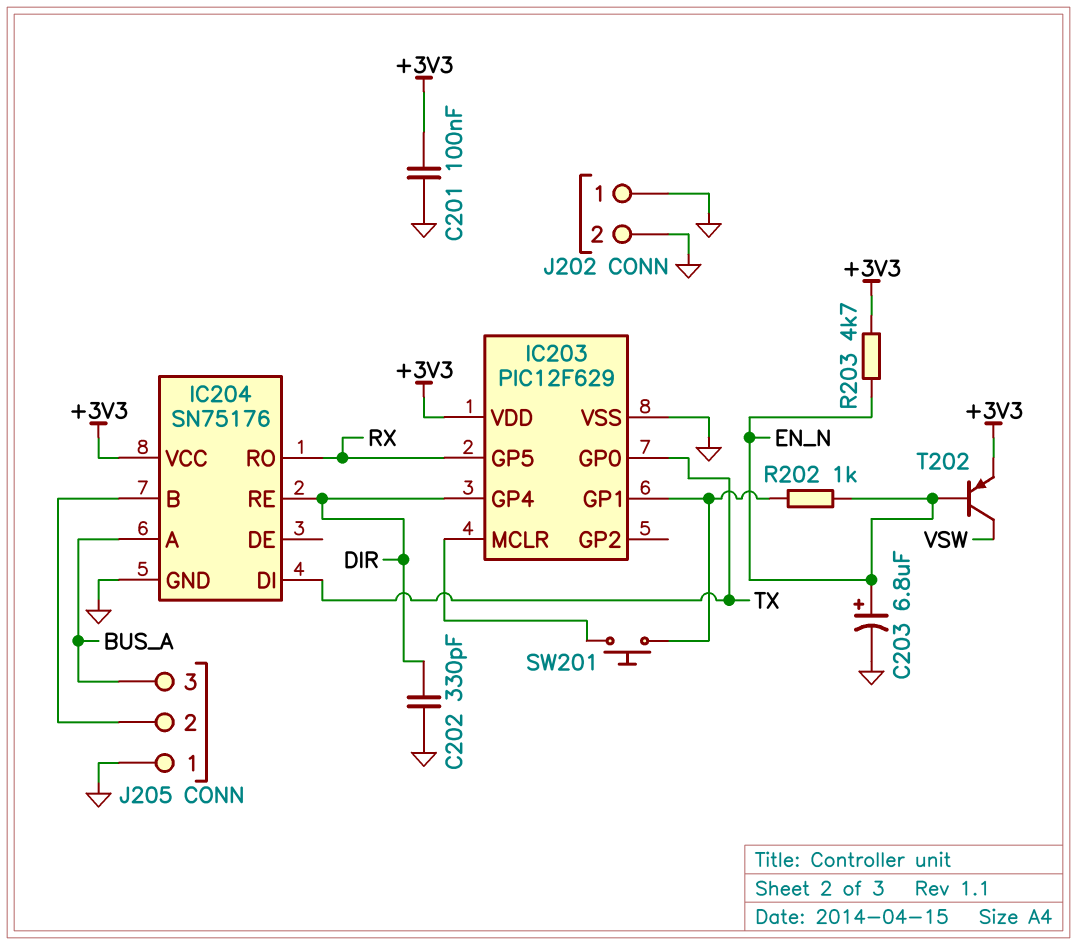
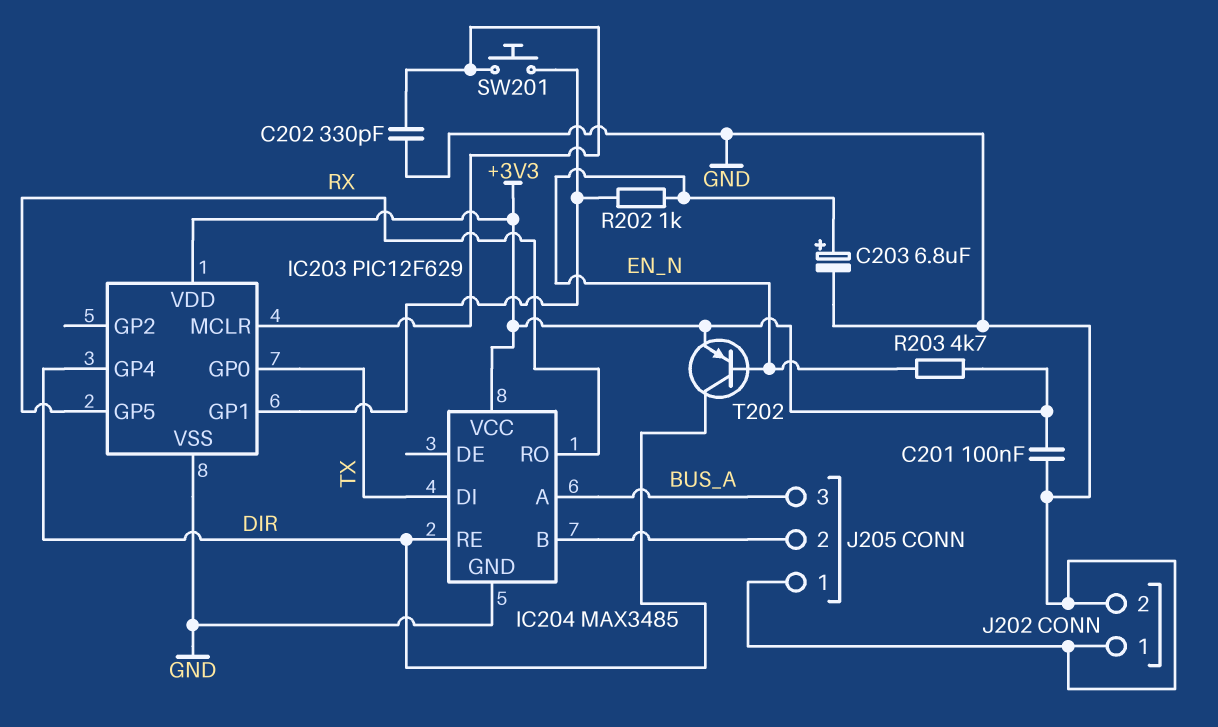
C202: 330pF (DIR, GND) -> 330pF (GND, IC203/MCLR)
IC204: SN75176 -> MAX3485
T202: PNP (B EN_N, C VSW, E +3V3) -> PNP (B EN_N, C DIR, E +3V3)

